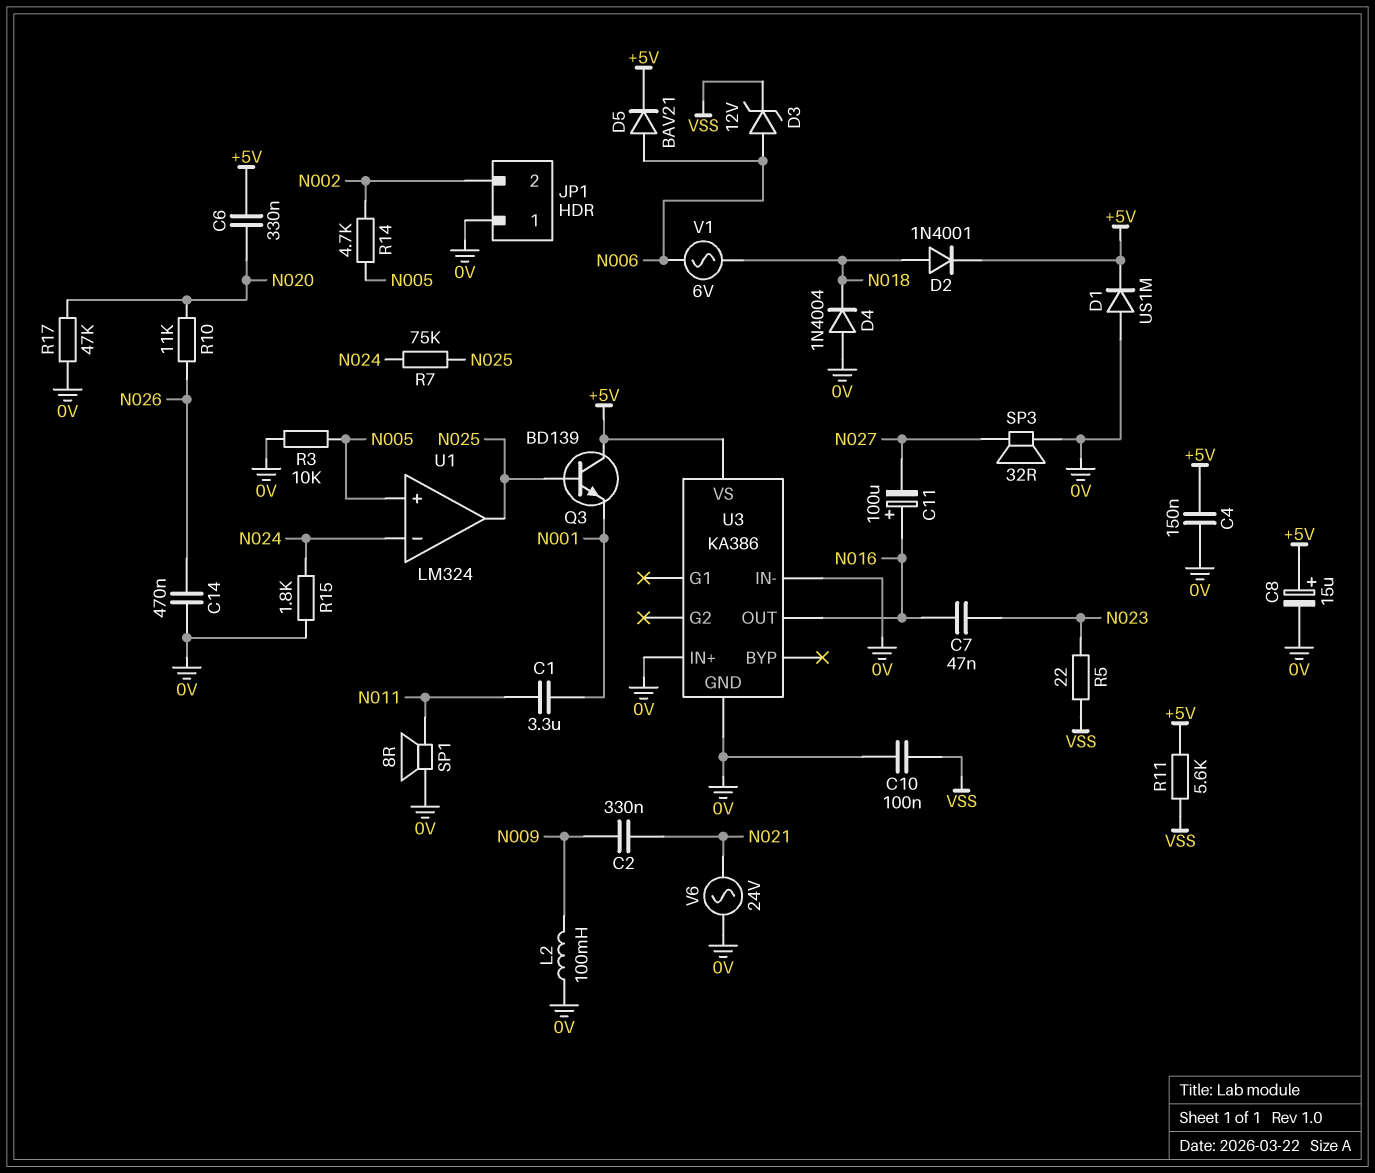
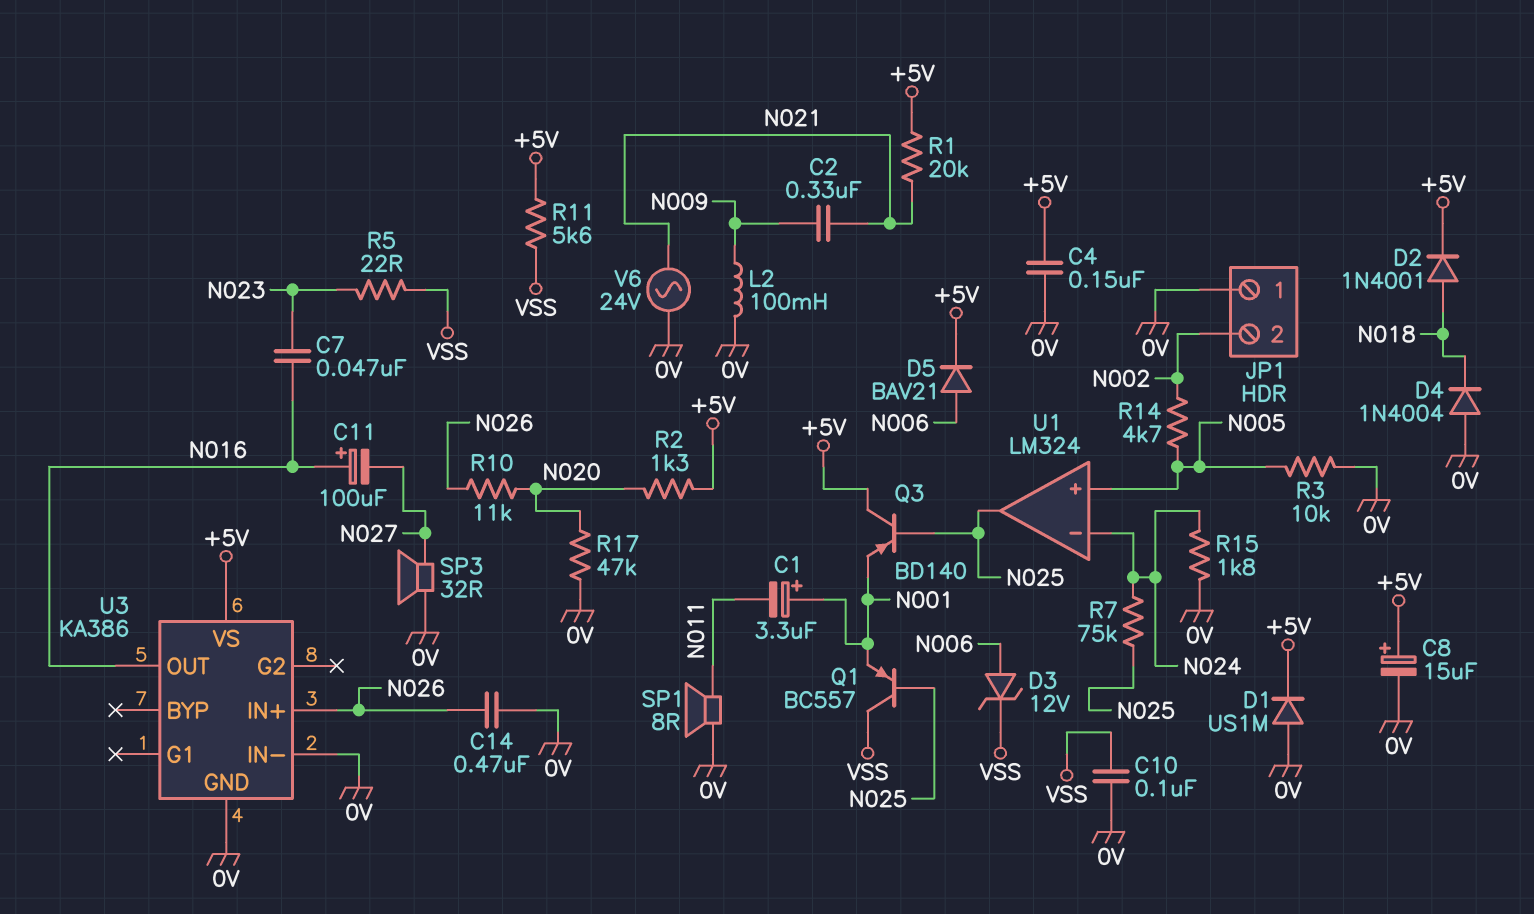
C1: 3.3uF (N001, N011) -> 3.3uF (plus N001, minus N011)
C6: 330nF (+5V, N020) -> none
Q1: none -> PNP BC557 (B N025, C VSS, E N001)
Q3: NPN BD139 (B N025, C +5V, E N001) -> PNP BD140 (B N025, C +5V, E N001)
R1: none -> 20k (+5V, N021)
R2: none -> 1.3k (+5V, N020)
U3 pin IN+: 0V -> N026
V1: AC 6V (N006, N018) -> none

